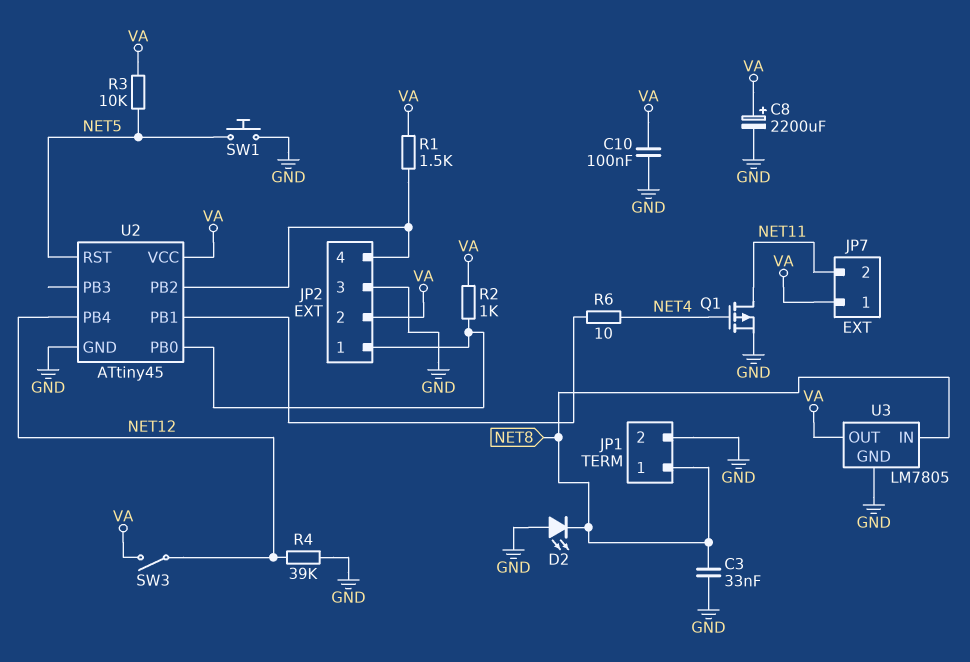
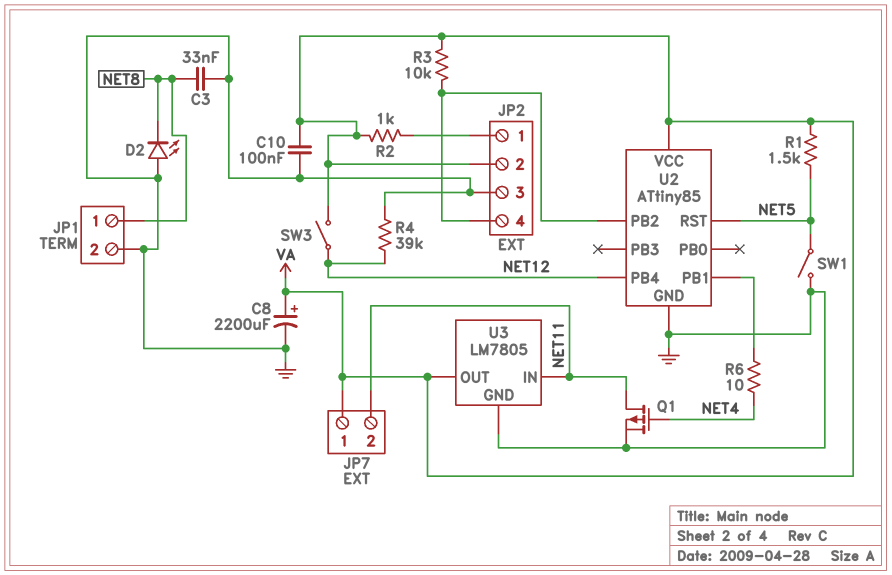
R1: 1.5k (JP2/4, VA) -> 1.5k (NET5, VA)
R3: 10k (NET5, VA) -> 10k (JP2/4, VA)
SW1: button (GND, NET5) -> switch (GND, NET5)
U2: ATtiny45 -> ATtiny85
U2 pin PB0: JP2/1 -> none
U3 pin IN: NET8 -> NET11

